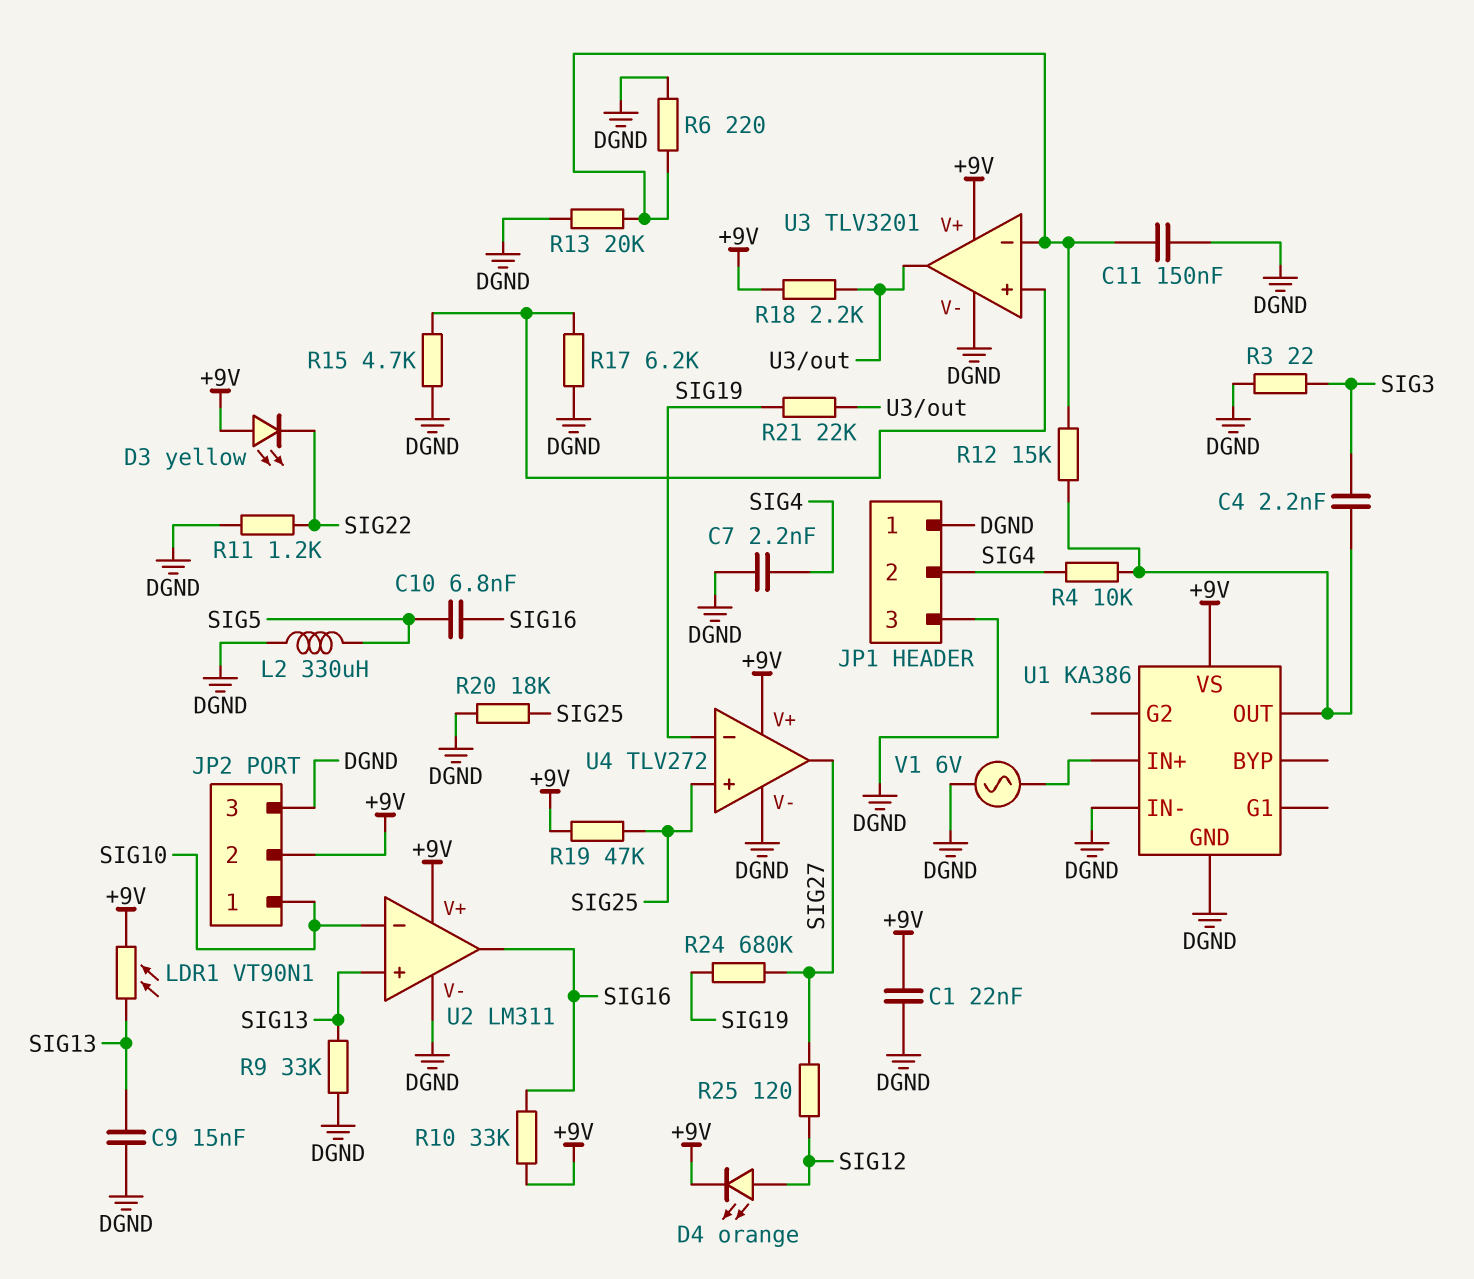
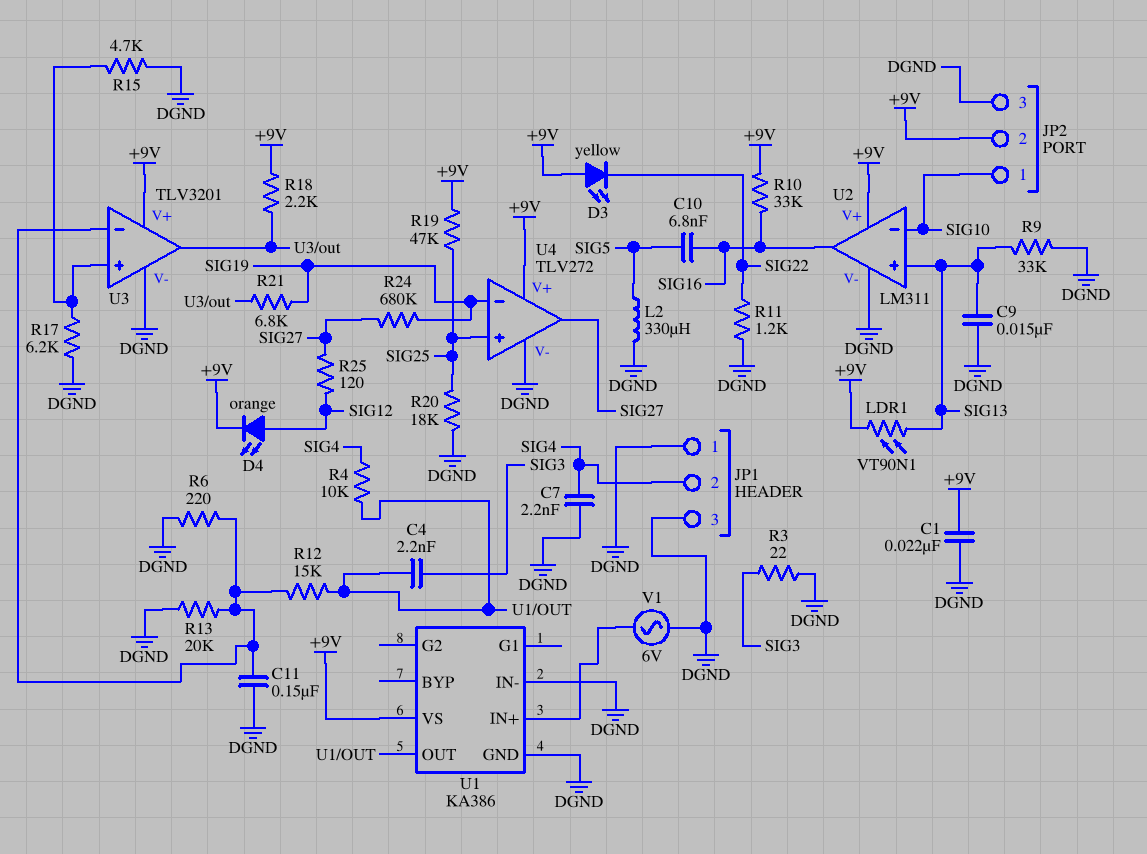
R21: 22k (SIG19, U3/out) -> 6.8k (SIG19, U3/out)

